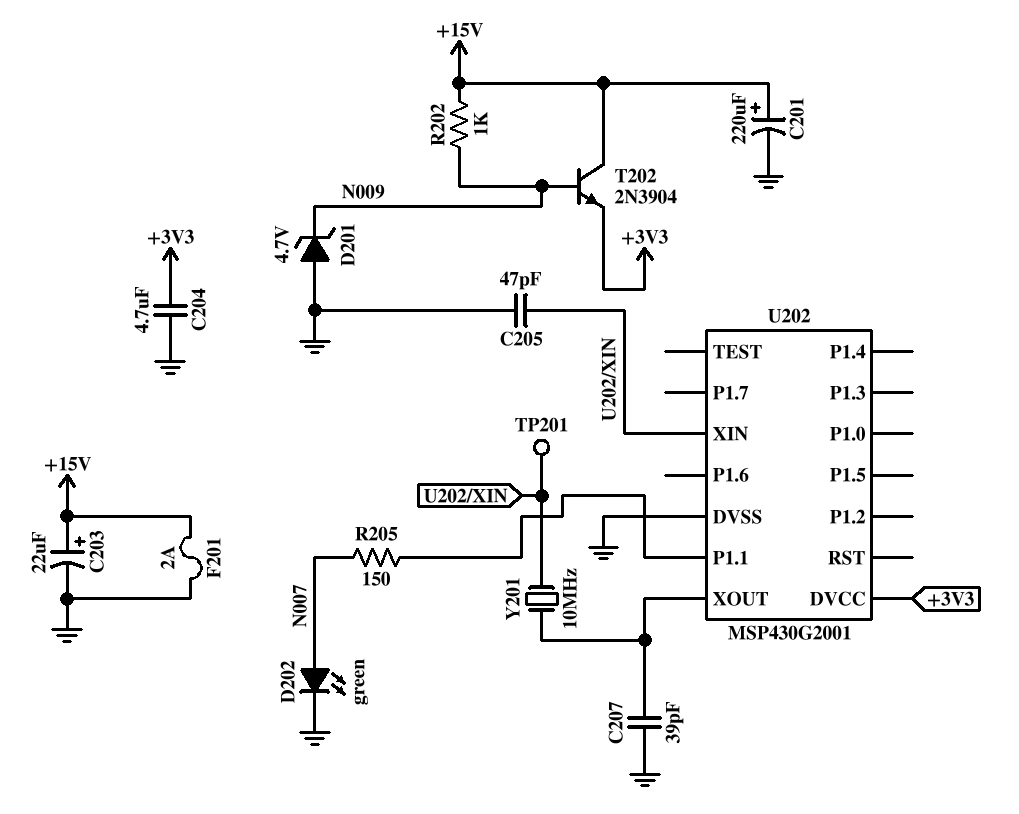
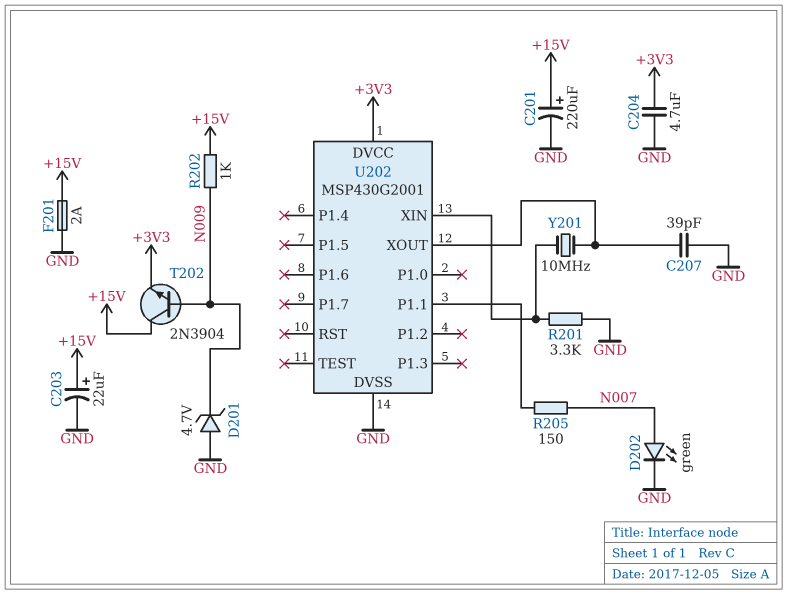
C205: 47pF (GND, U202/XIN) -> none
R201: none -> 3.3k (GND, U202/XIN)
TP201: test point (U202/XIN) -> none

